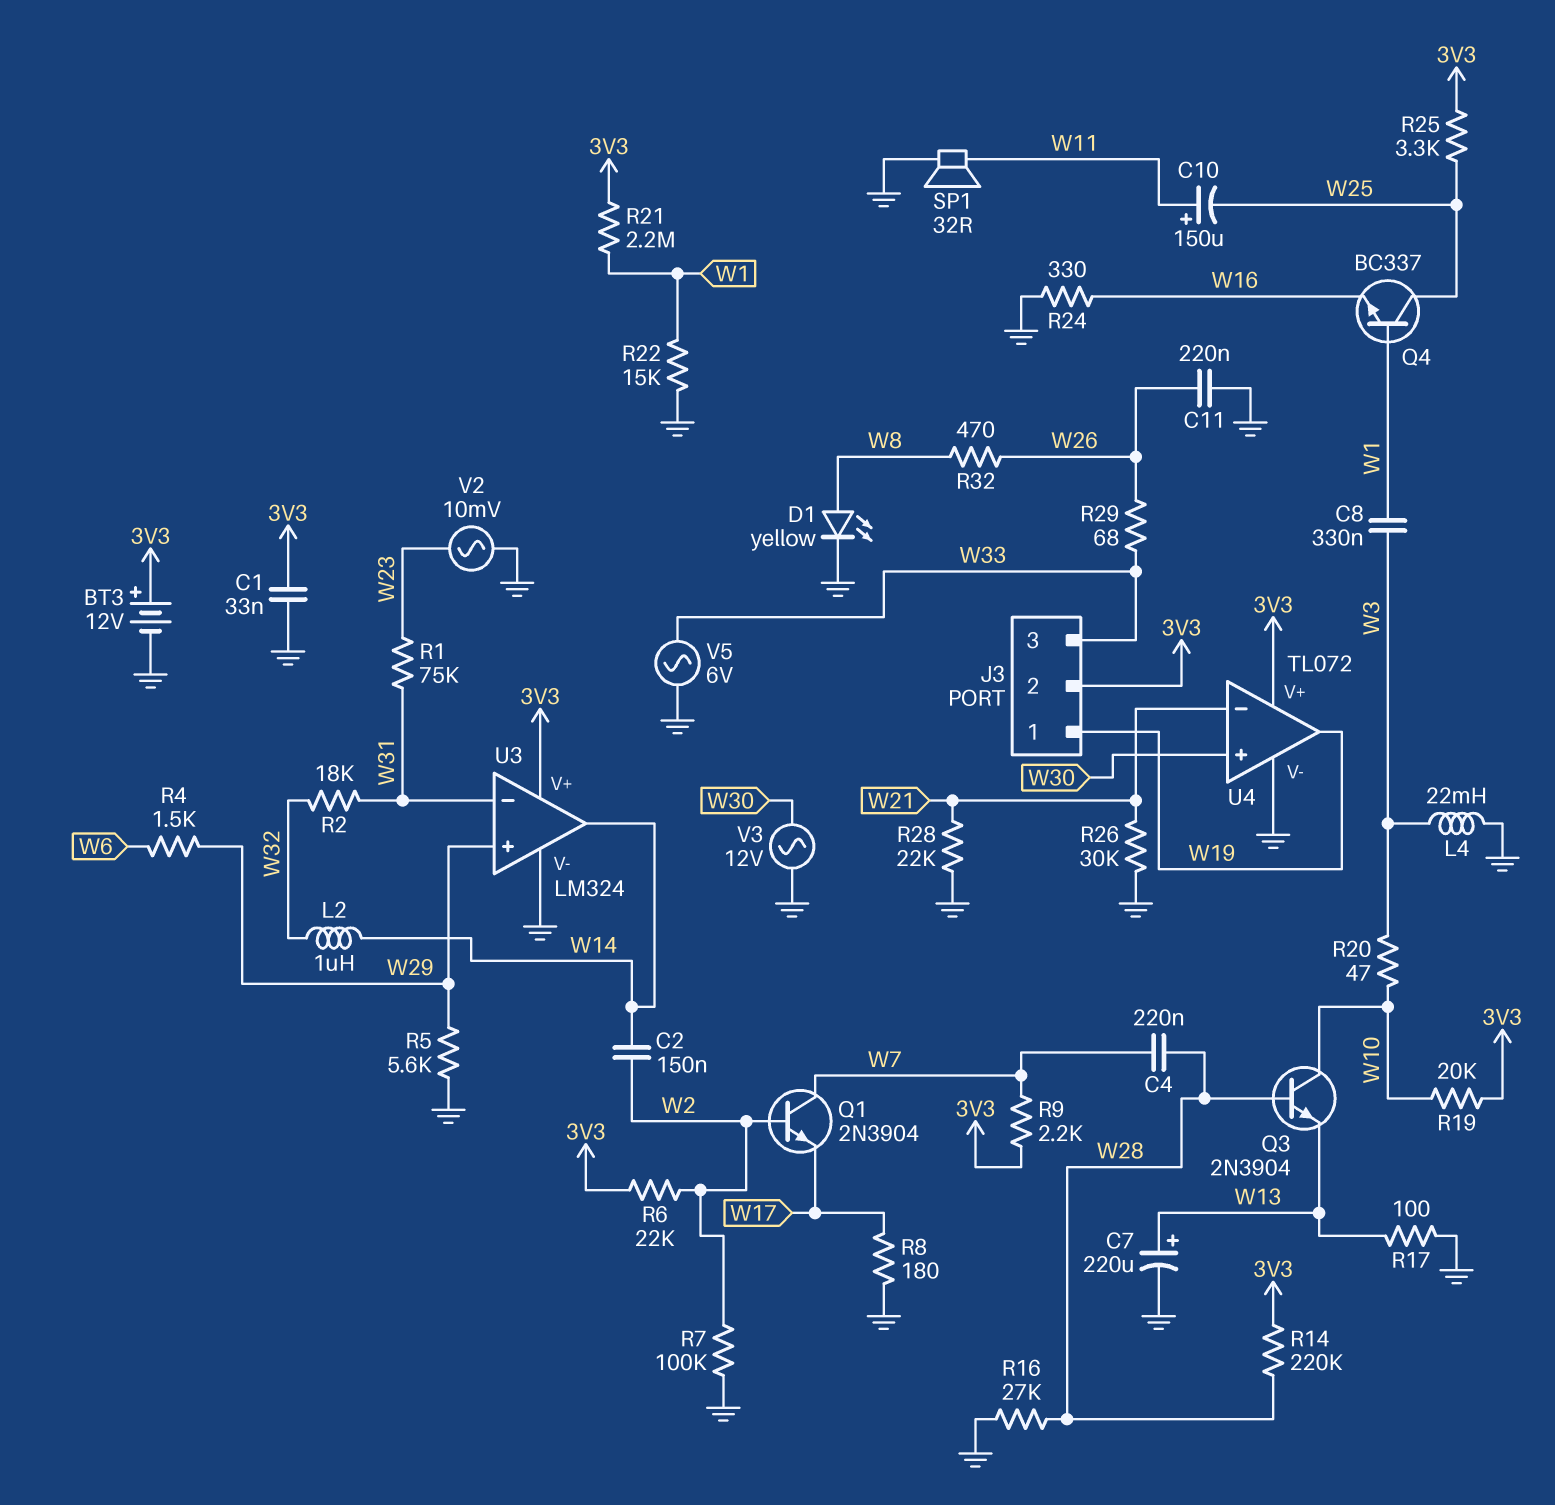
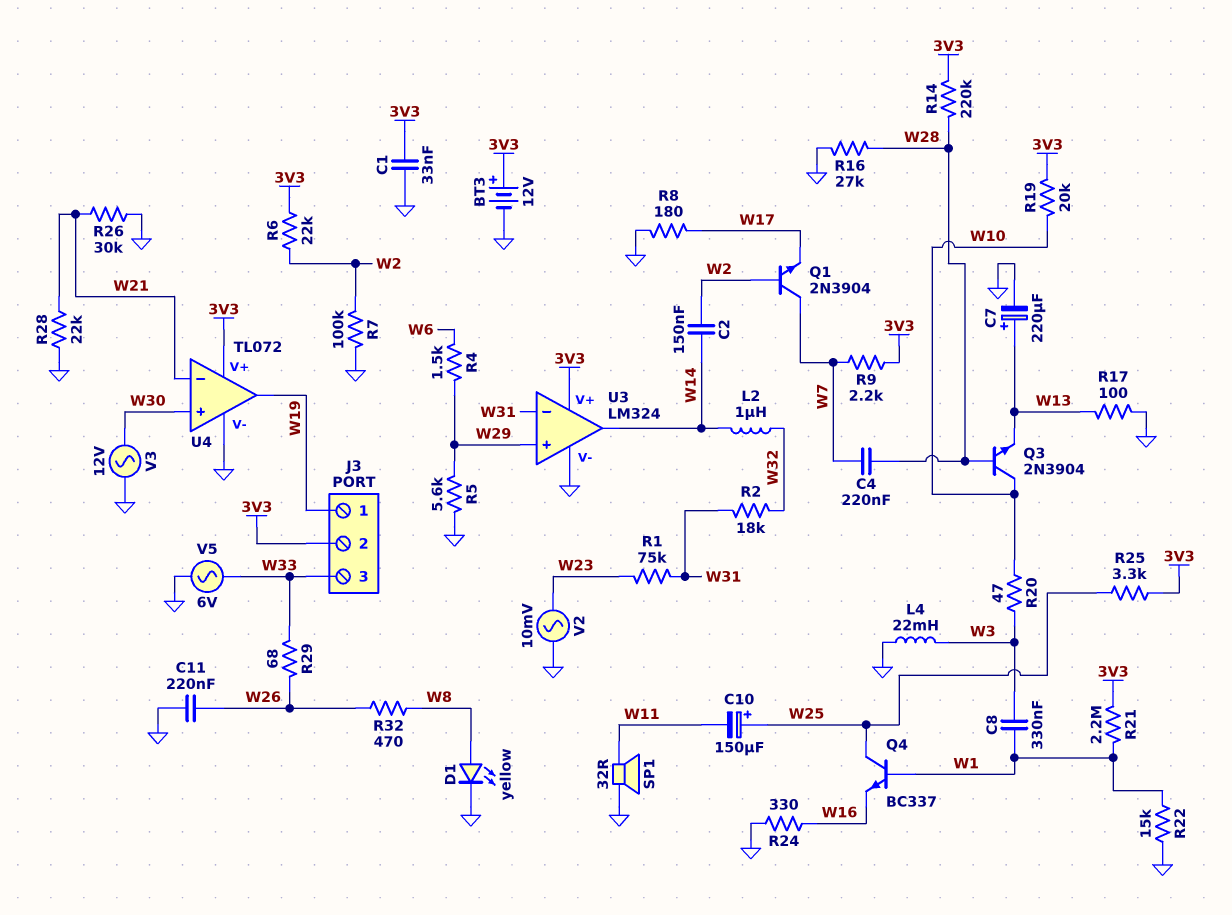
C10: 150uF (plus W11, minus W25) -> 150uF (plus W25, minus W11)

